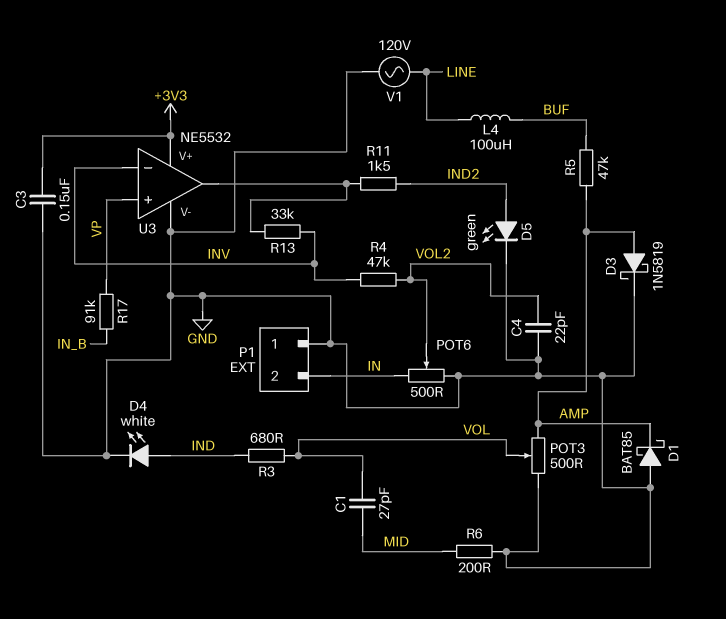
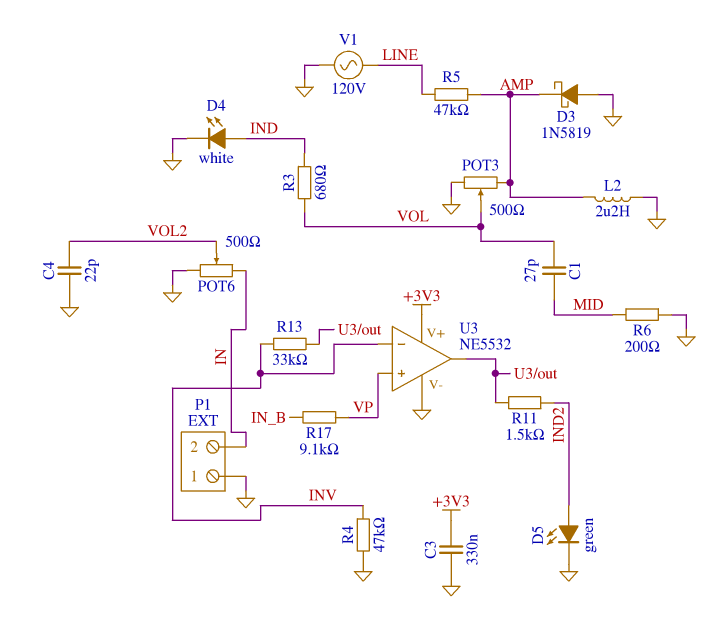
C3: 150nF (+3V3, GND) -> 330nF (+3V3, GND)
D1: schottky BAT85 (A GND, K AMP) -> none
D3: schottky 1N5819 (A AMP, K GND) -> schottky 1N5819 (A GND, K AMP)
L2: none -> 2.2uH (AMP, GND)
L4: 100uH (BUF, LINE) -> none
R4: 47k (INV, VOL2) -> 47k (GND, INV)
R5: 47k (AMP, BUF) -> 47k (AMP, LINE)
R17: 91k (IN_B, VP) -> 9.1k (IN_B, VP)

